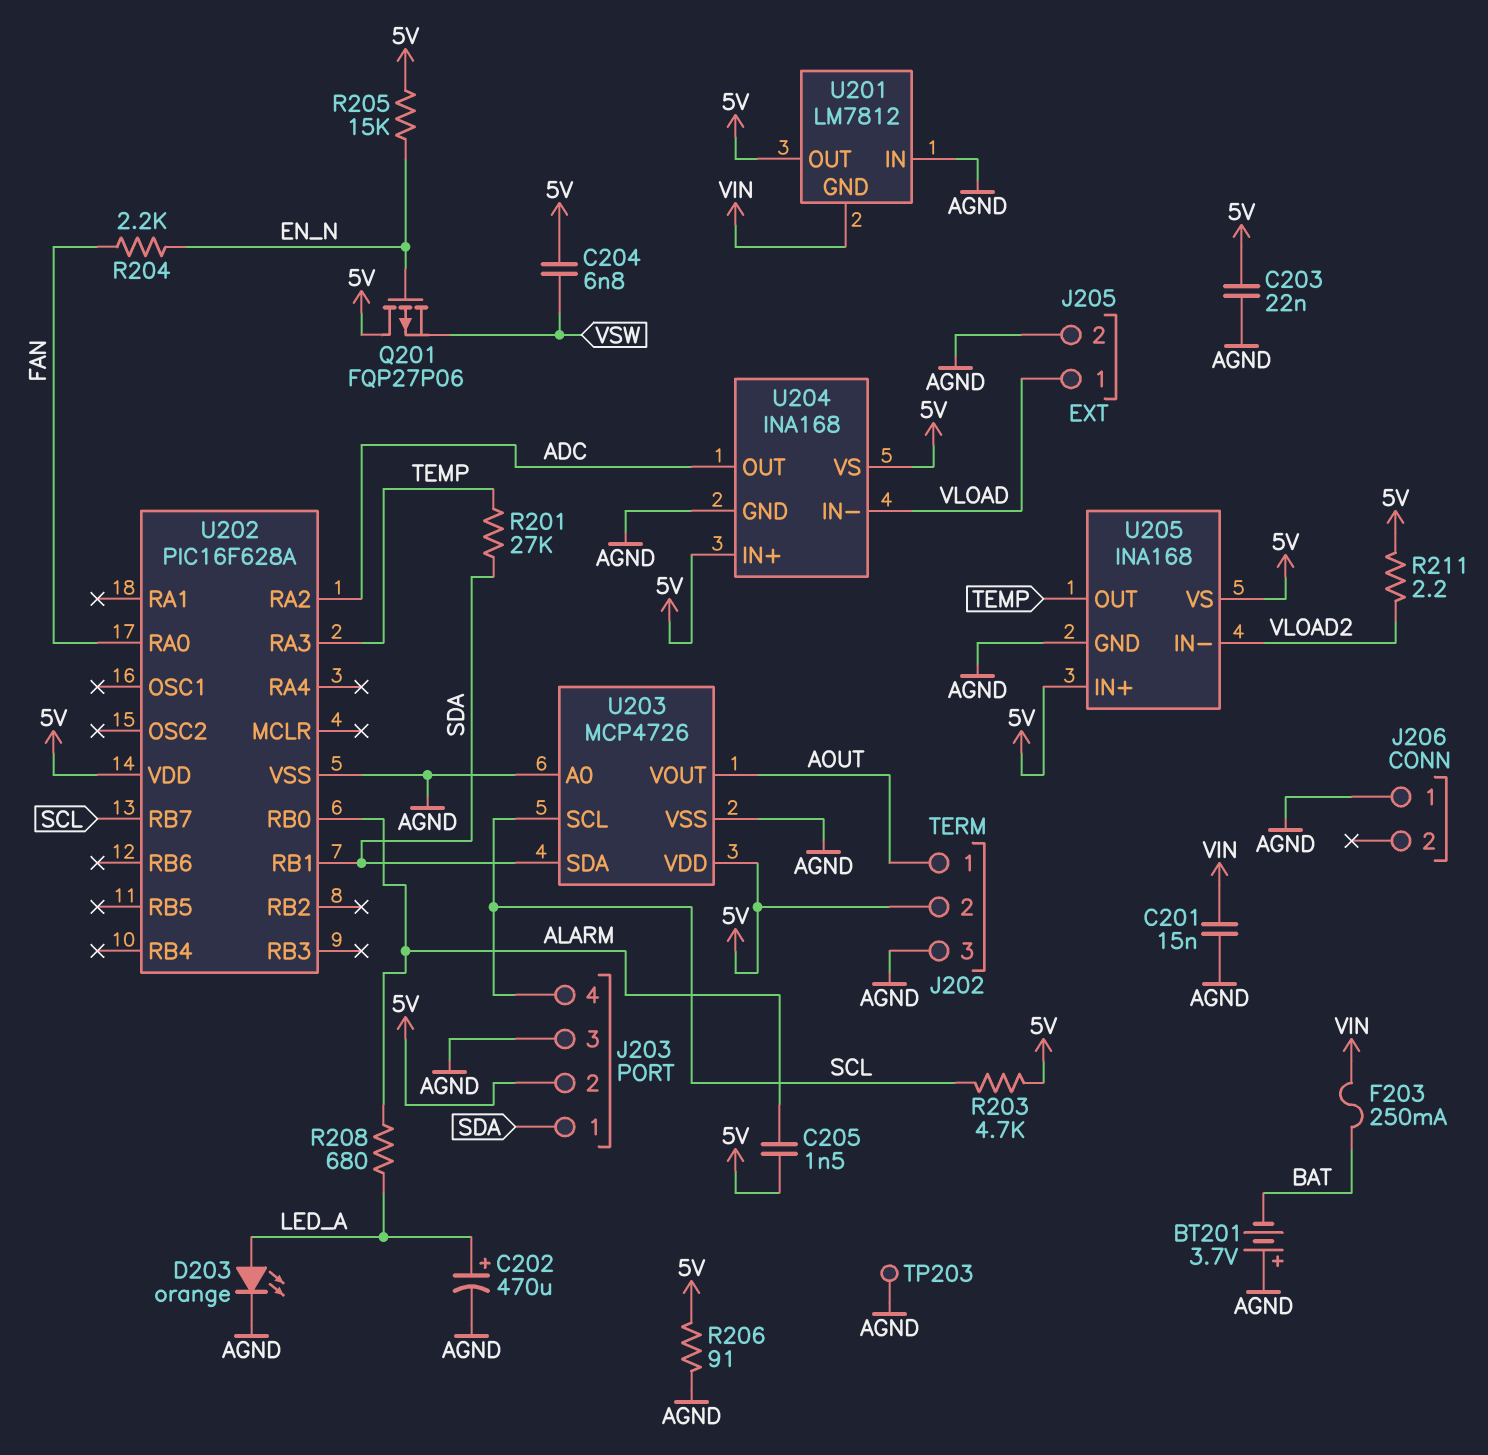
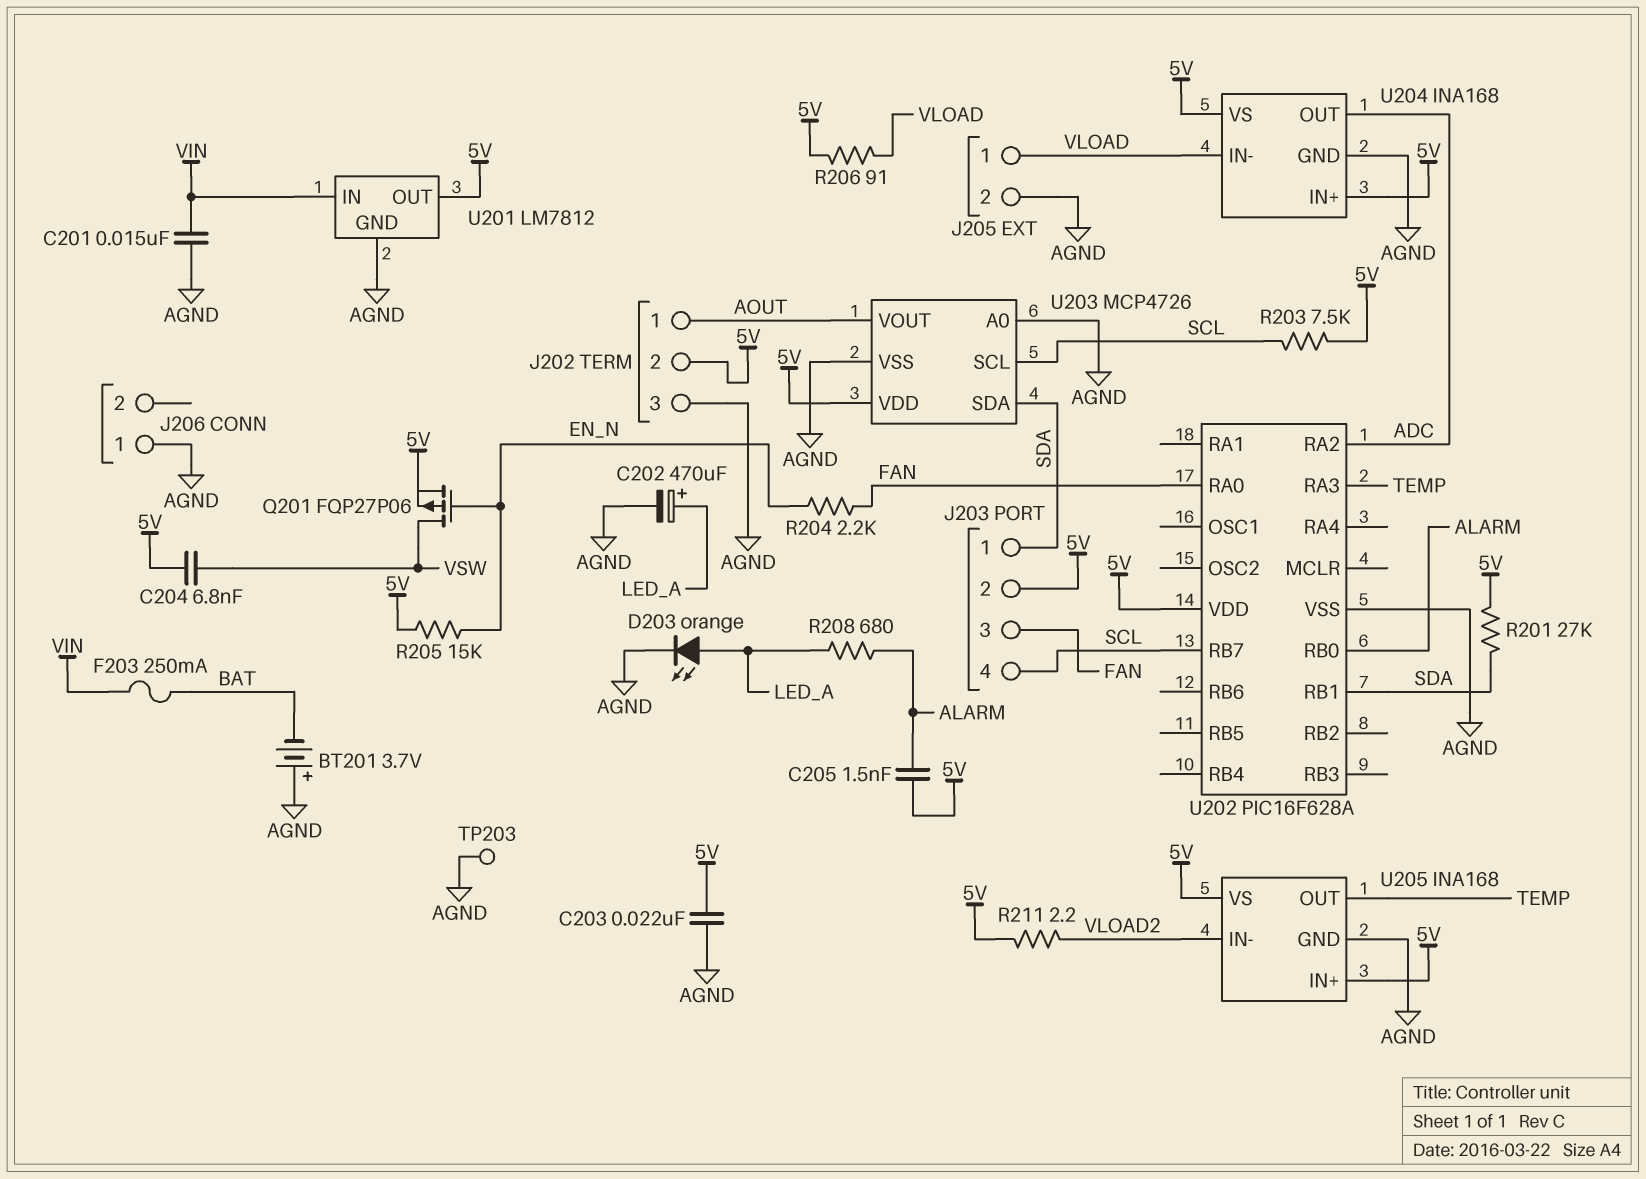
J203 pin 3: AGND -> FAN
Q201: PMOS FQP27P06 (G EN_N, D 5V, S VSW) -> PMOS FQP27P06 (G EN_N, D VSW, S 5V)
R201: 27k (SDA, TEMP) -> 27k (5V, SDA)
R203: 4.7k (5V, SCL) -> 7.5k (5V, SCL)
R206: 91 (5V, AGND) -> 91 (5V, VLOAD)
U201 pin GND: VIN -> AGND
U201 pin IN: AGND -> VIN

